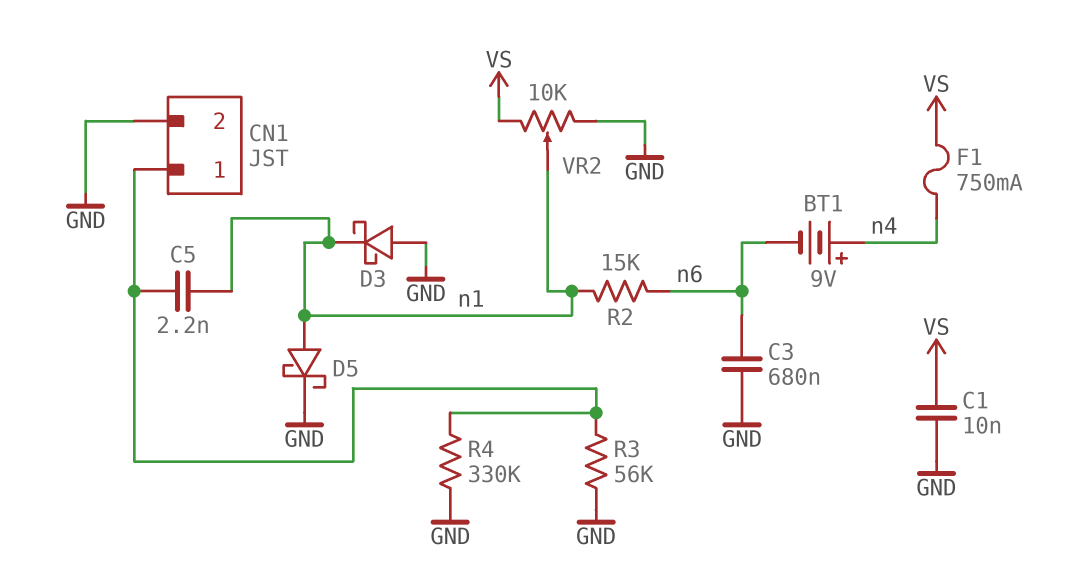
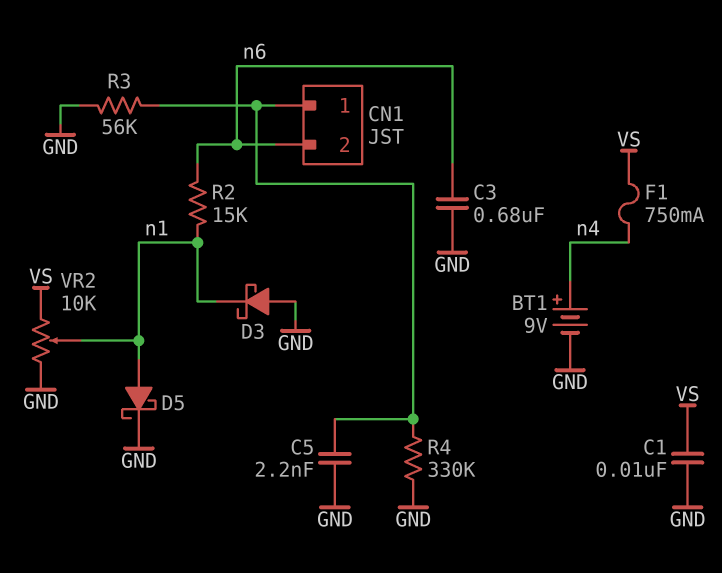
BT1: 9V (plus n4, minus n6) -> 9V (plus n4, minus GND)
C5: 2.2nF (CN1/1, n1) -> 2.2nF (CN1/1, GND)
CN1 pin 2: GND -> n6

